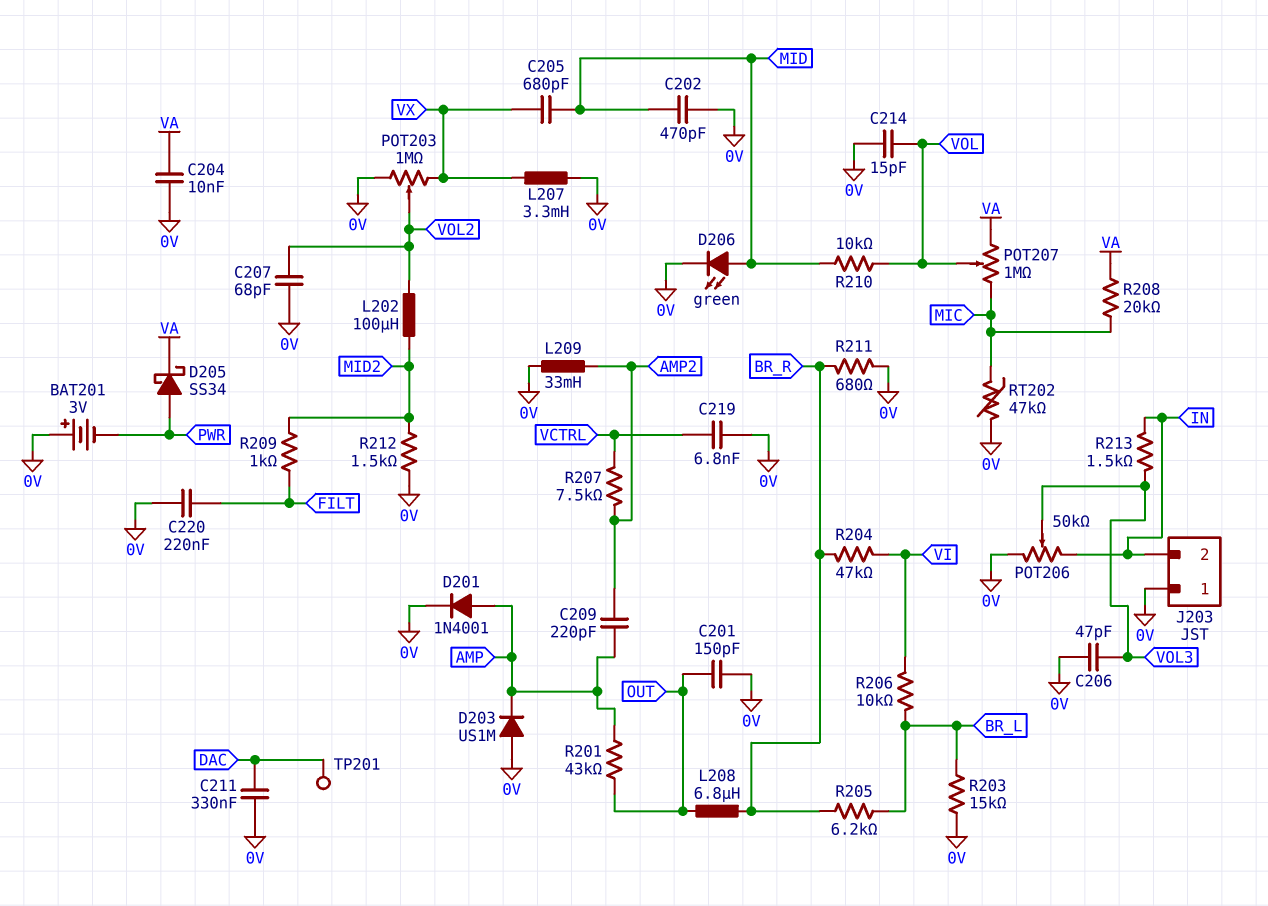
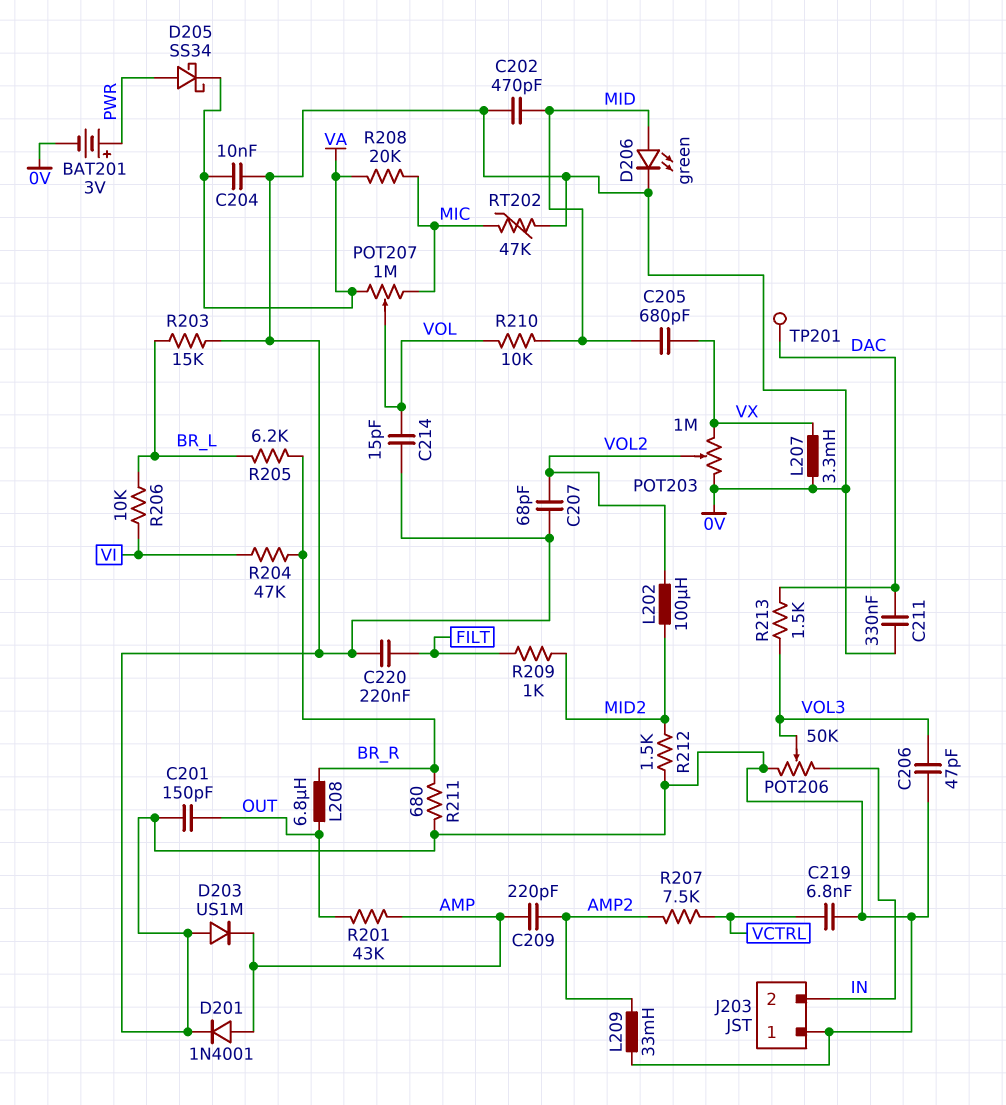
BAT201: 3V (plus 0V, minus PWR) -> 3V (plus PWR, minus 0V)
R213: 1.5k (IN, VOL3) -> 1.5k (DAC, VOL3)

